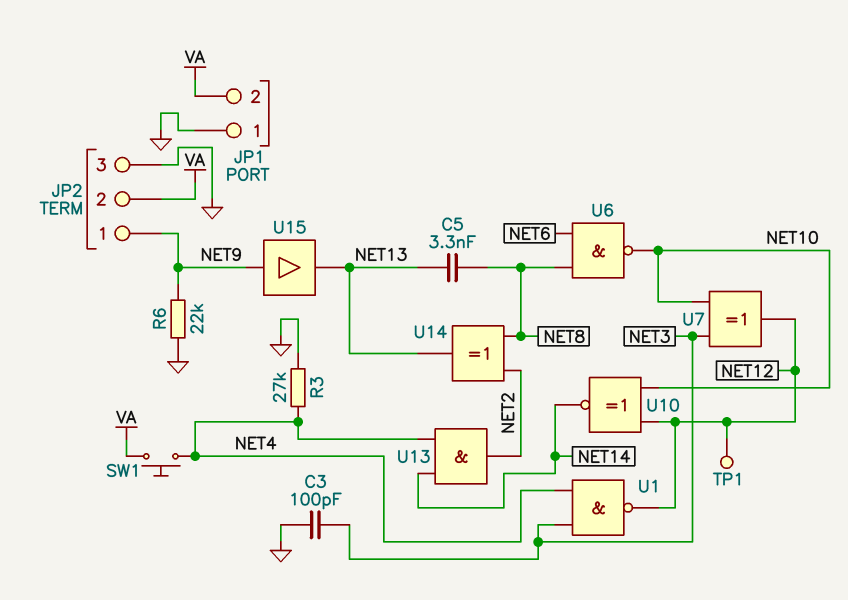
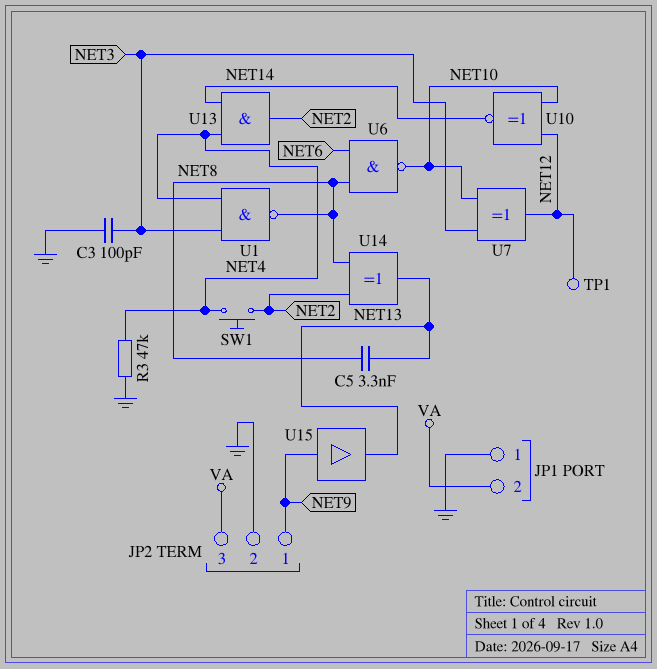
JP2 pin 2: VA -> GND
JP2 pin 3: GND -> VA
R3: 27k (GND, NET4) -> 47k (GND, NET4)
R6: 22k (GND, NET9) -> none
SW1: button (NET4, VA) -> button (NET2, NET4)
U1: NAND (in NET3, in NET4, out NET12) -> NAND (in NET3, in NET4, out NET8)

